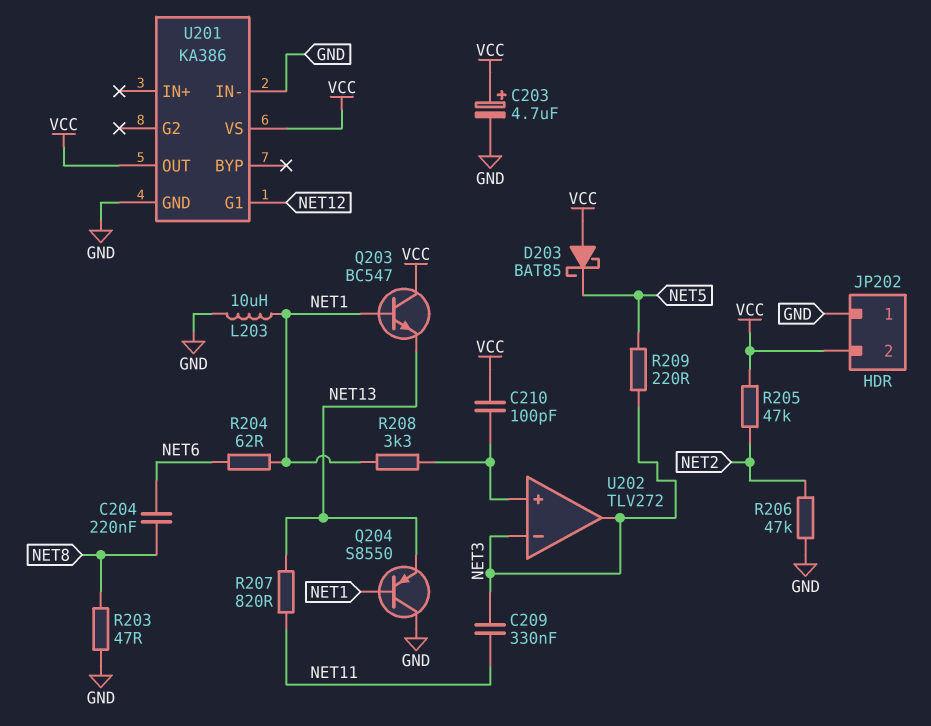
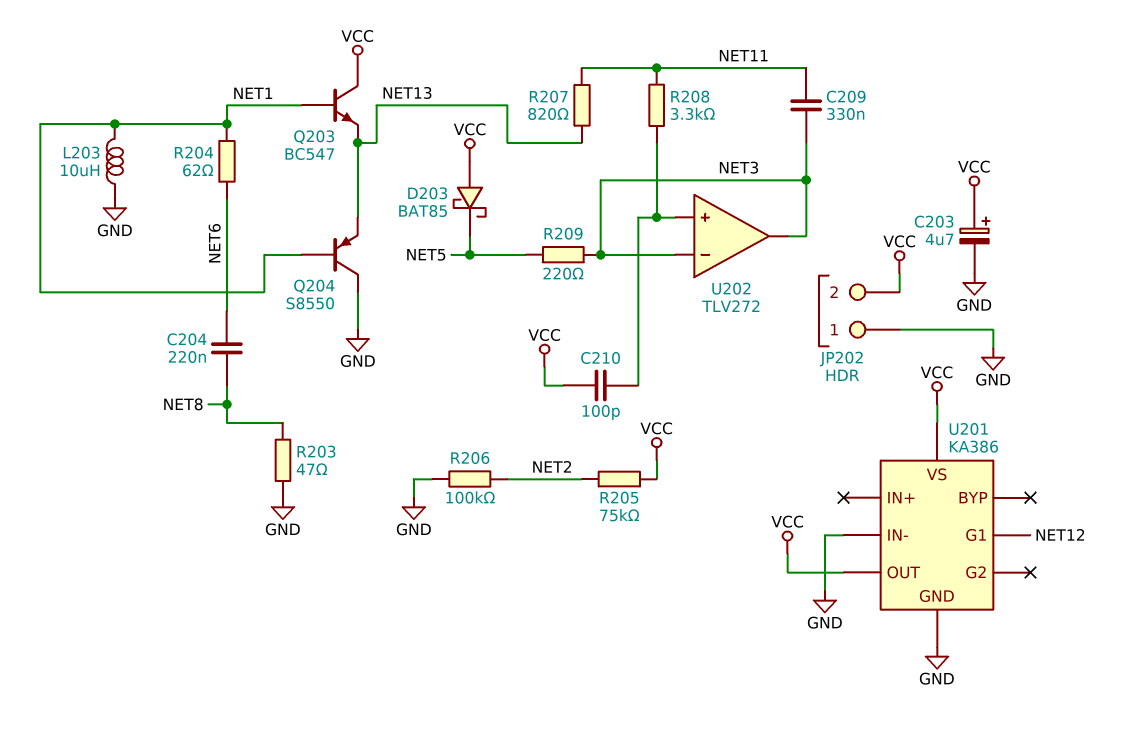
R205: 47k (NET2, VCC) -> 75k (NET2, VCC)
R206: 47k (GND, NET2) -> 100k (GND, NET2)
R208: 3.3k (NET1, U202/in+) -> 3.3k (NET11, U202/in+)

